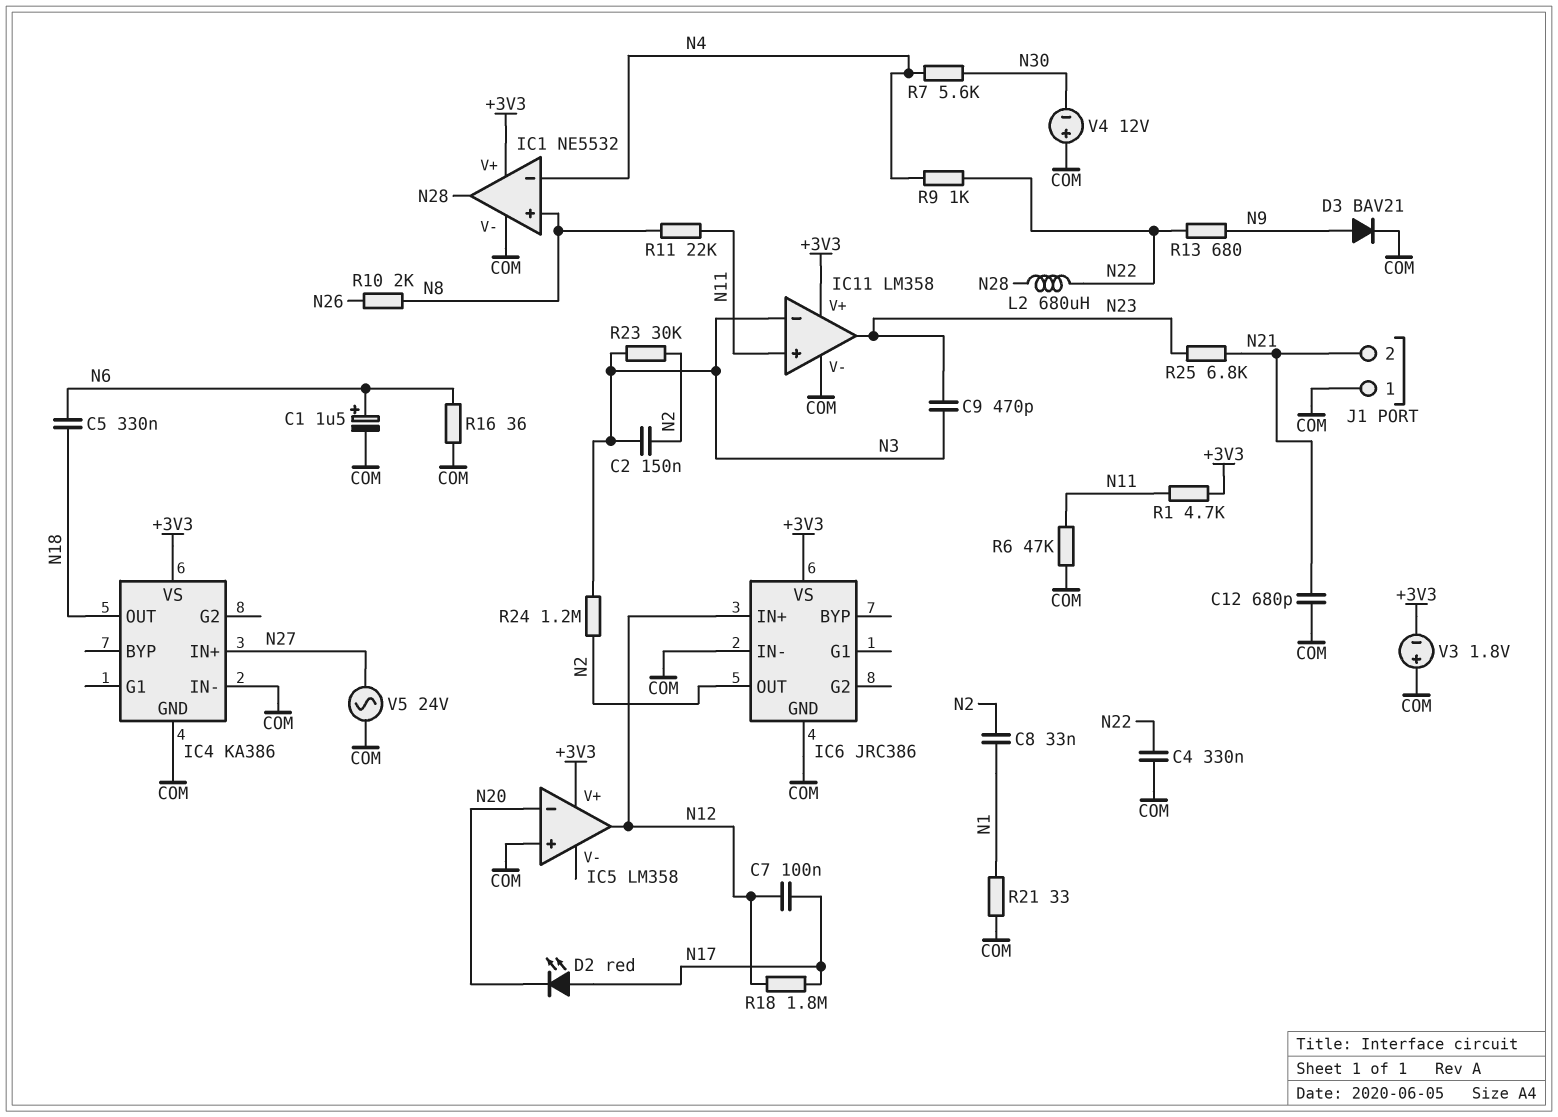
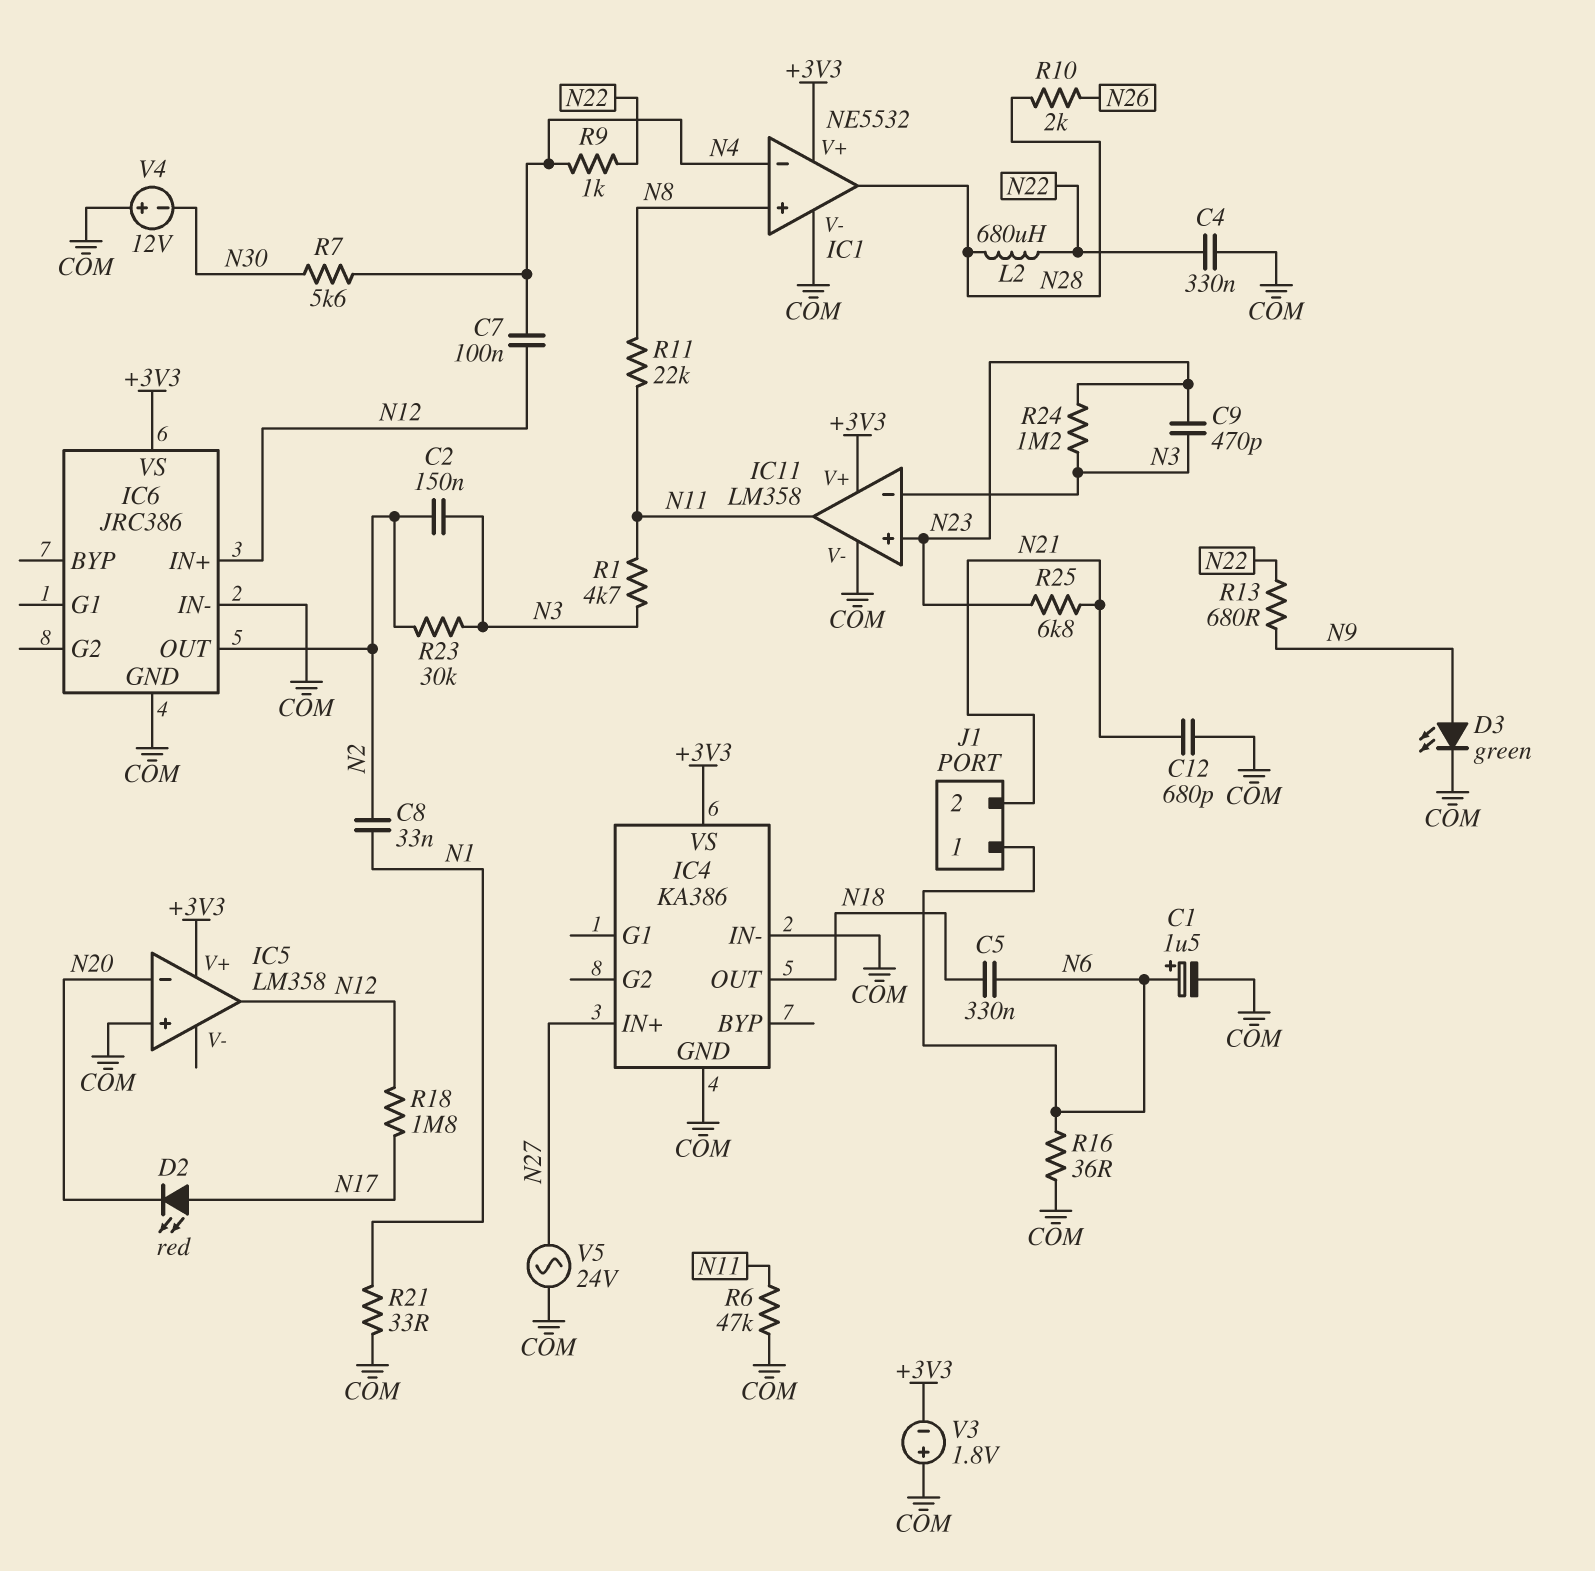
C7: 100nF (N12, N17) -> 100nF (N4, N12)
D3: diode BAV21 (A N9, K COM) -> LED green (A N9, K COM)
IC11 pin in+: N11 -> N23
IC11 pin out: N23 -> N11
J1 pin 1: COM -> N6
R1: 4.7k (+3V3, N11) -> 4.7k (N3, N11)
R10: 2k (N8, N26) -> 2k (N26, N28)
R24: 1.2M (N2, N3) -> 1.2M (N3, N23)

